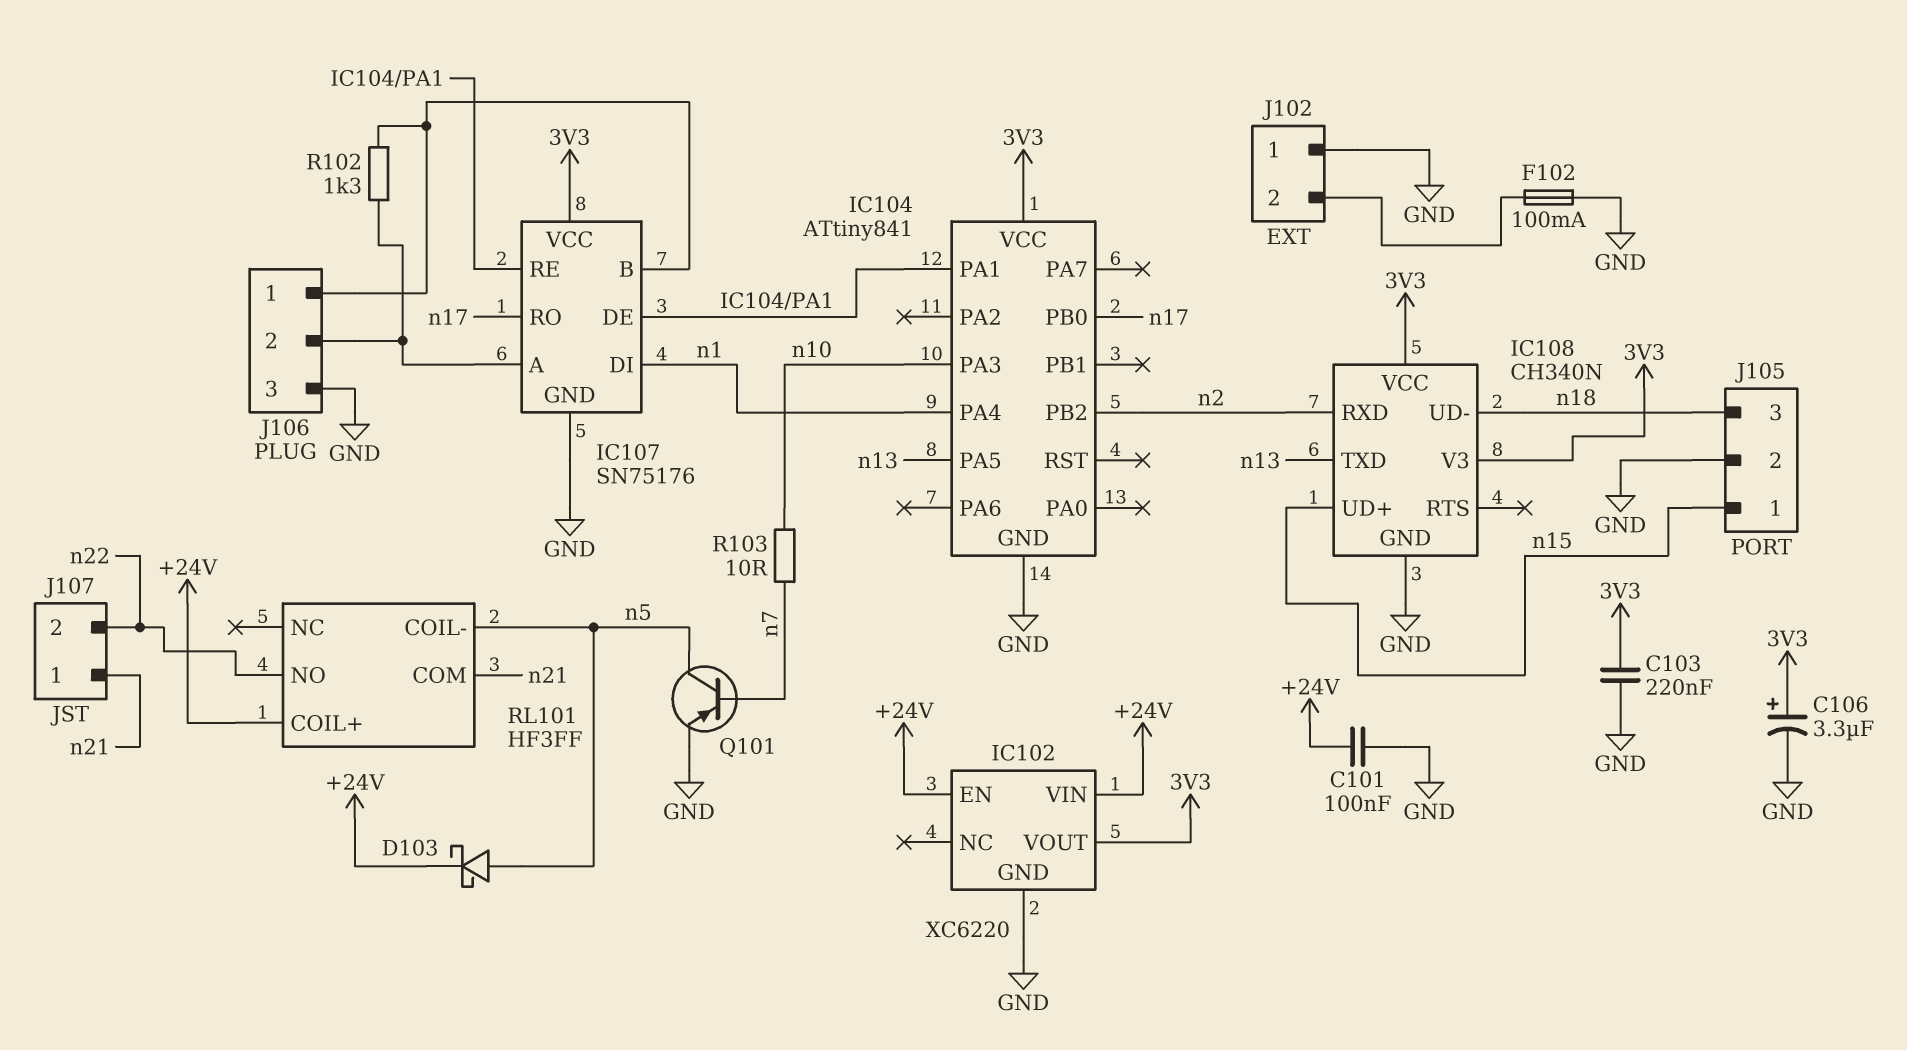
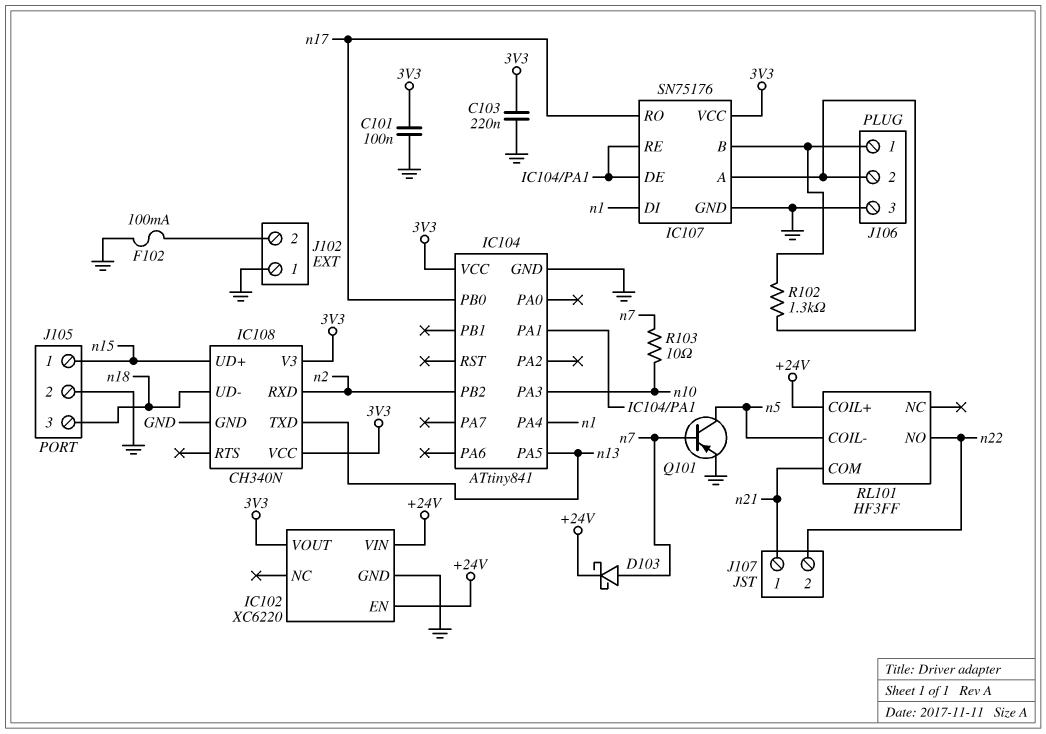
C101: 100nF (+24V, GND) -> 100nF (3V3, GND)
C106: 3.3uF (plus 3V3, minus GND) -> none
D103: schottky (A n5, K +24V) -> schottky (A n7, K +24V)

